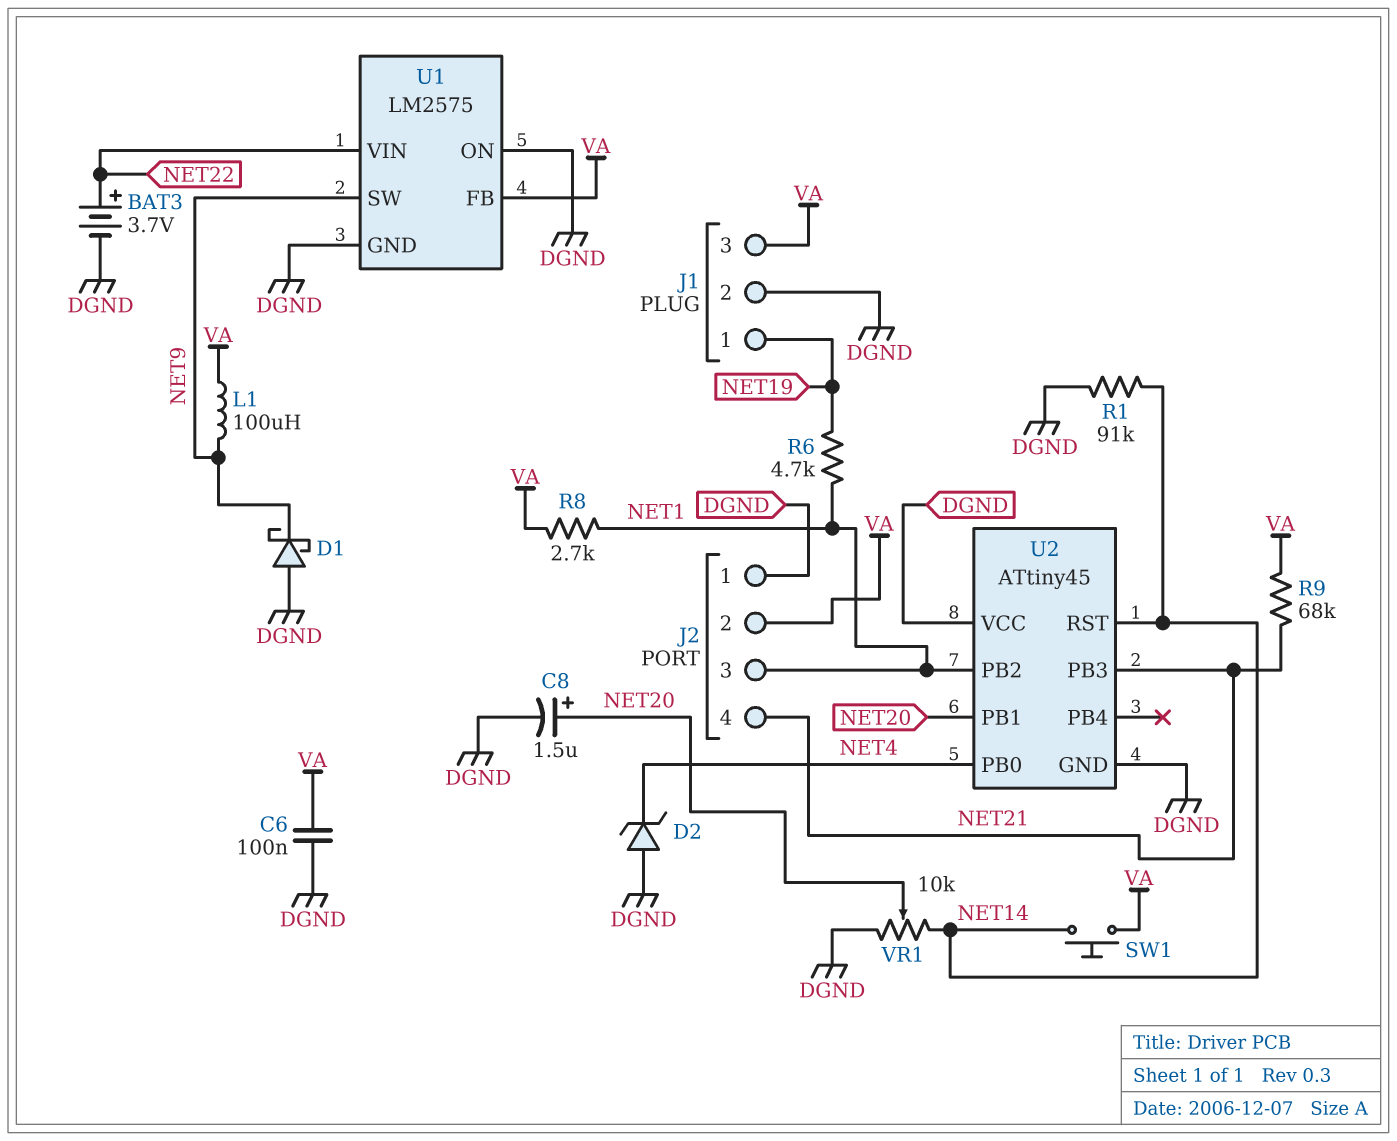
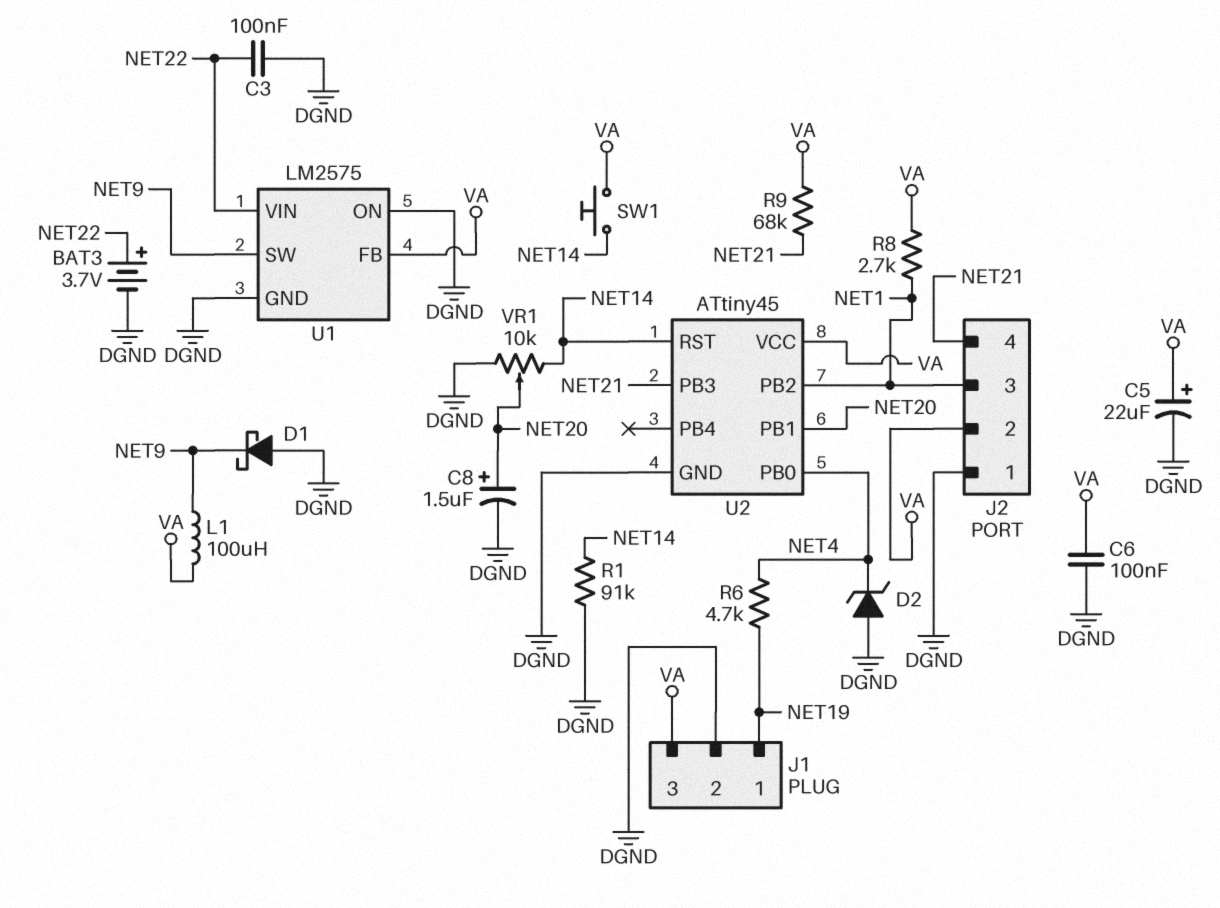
C3: none -> 100nF (DGND, NET22)
C5: none -> 22uF (plus VA, minus DGND)
R6: 4.7k (NET1, NET19) -> 4.7k (NET4, NET19)
U2 pin VCC: DGND -> VA

